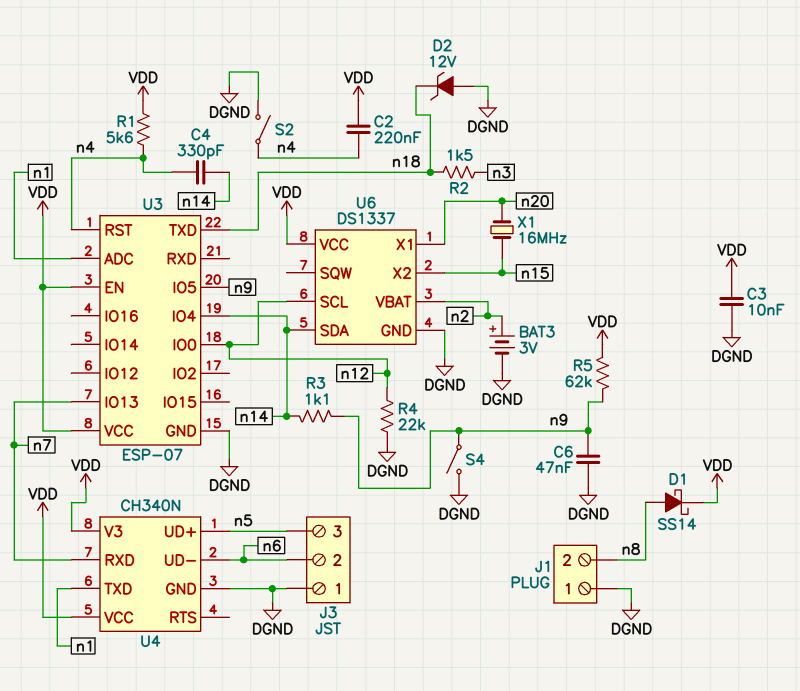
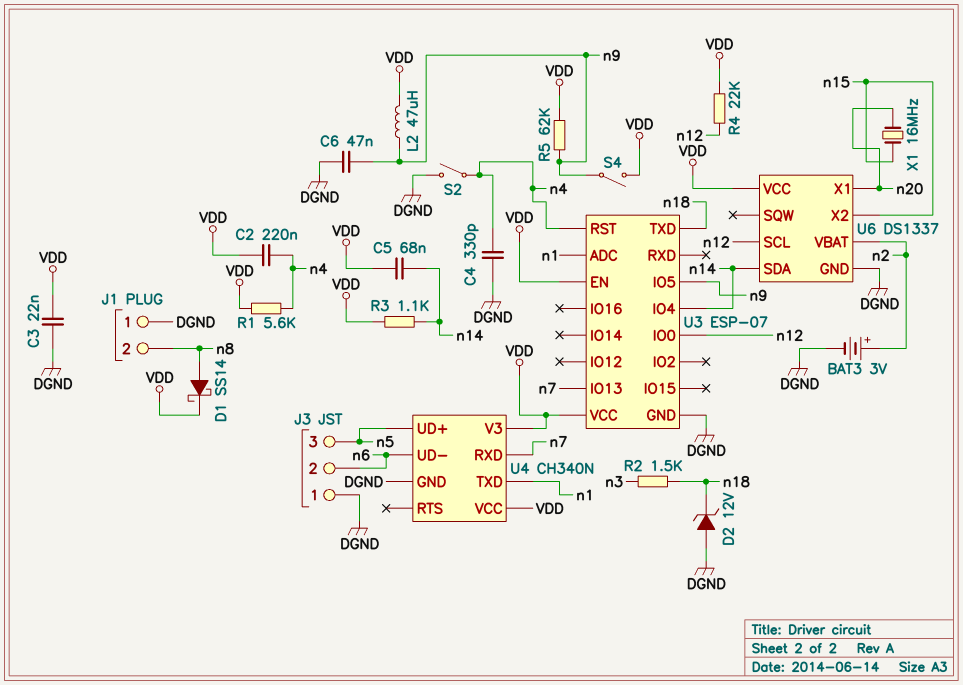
C3: 10nF (DGND, VDD) -> 22nF (DGND, VDD)
C4: 330pF (n4, n14) -> 330pF (DGND, n4)
C5: none -> 68nF (VDD, n14)
L2: none -> 47uH (VDD, n9)
R3: 1.1k (n9, n14) -> 1.1k (VDD, n14)
R4: 22k (DGND, n12) -> 22k (VDD, n12)
S4: switch (DGND, n9) -> switch (VDD, n9)

